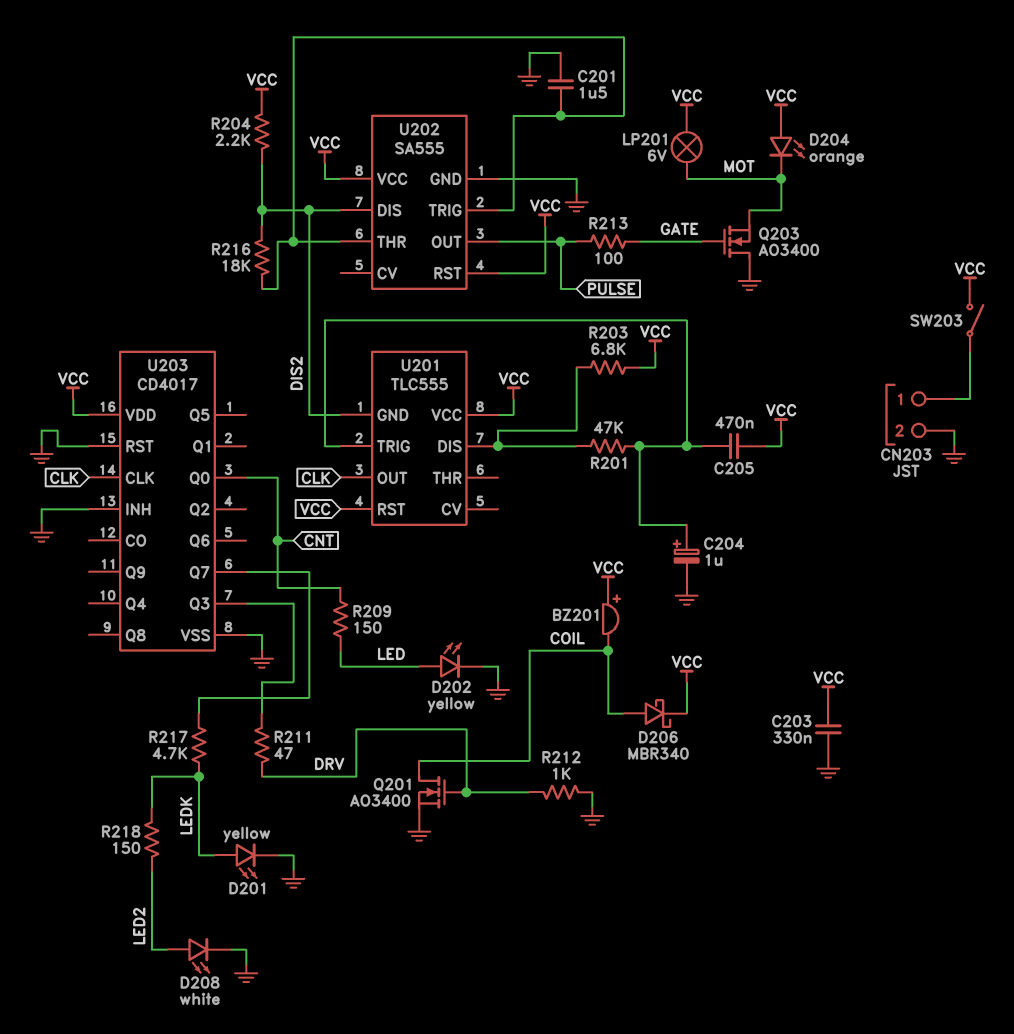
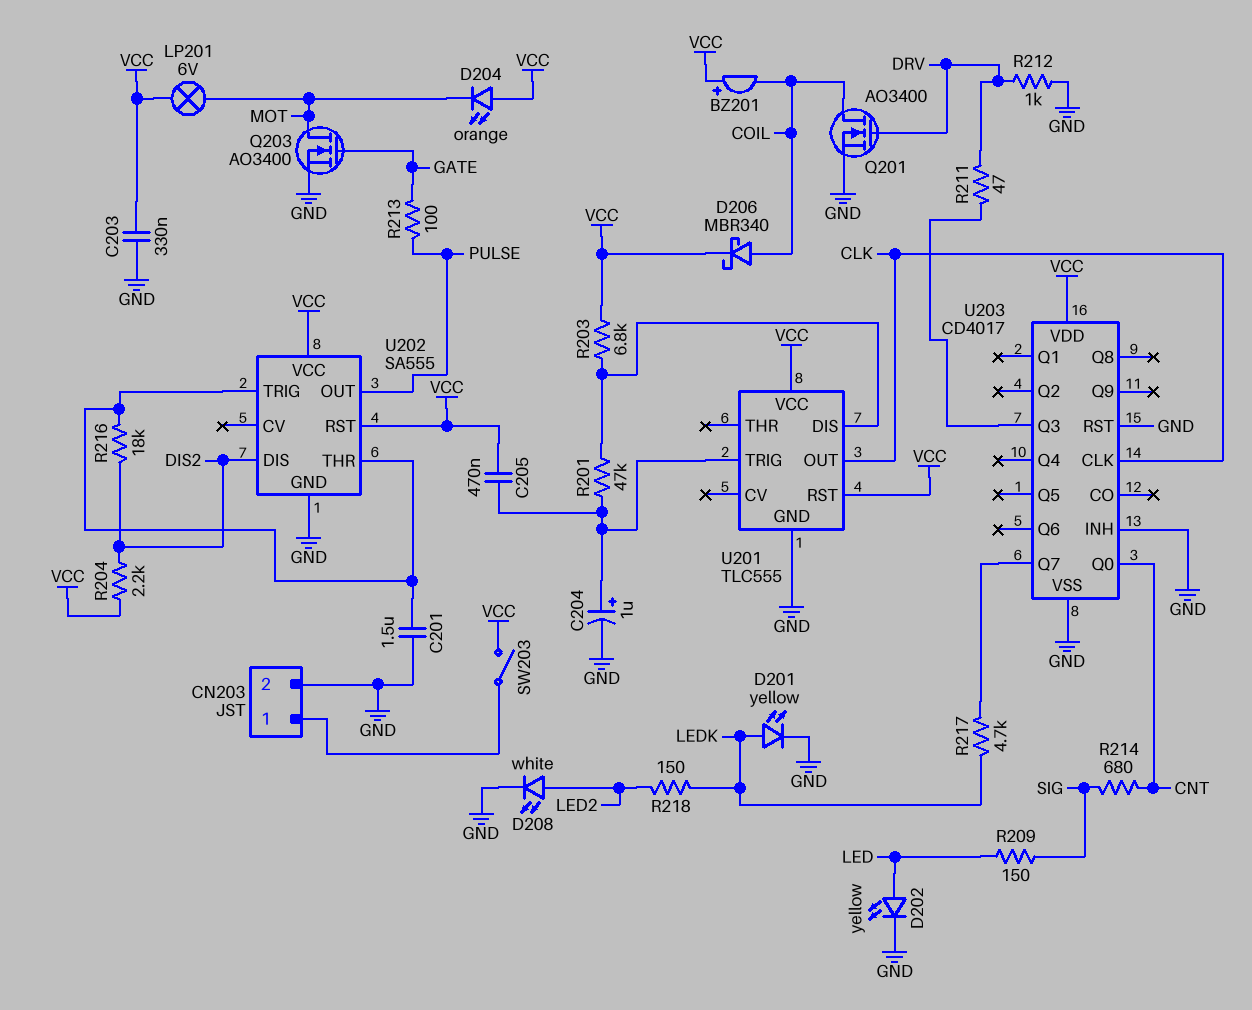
Q203: NMOS AO3400 (G GATE, D GND, S MOT) -> NMOS AO3400 (G GATE, D MOT, S GND)
R209: 150 (CNT, LED) -> 150 (LED, SIG)
R214: none -> 680 (CNT, SIG)
U201 pin GND: DIS2 -> GND

